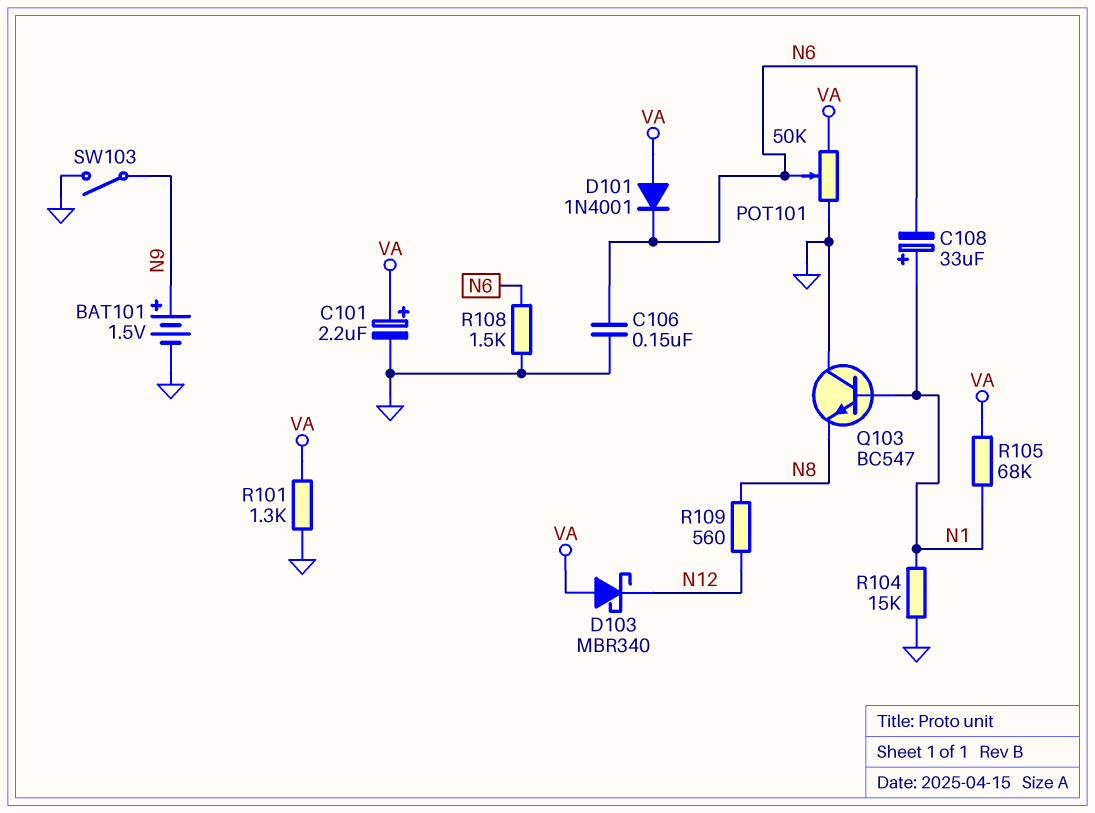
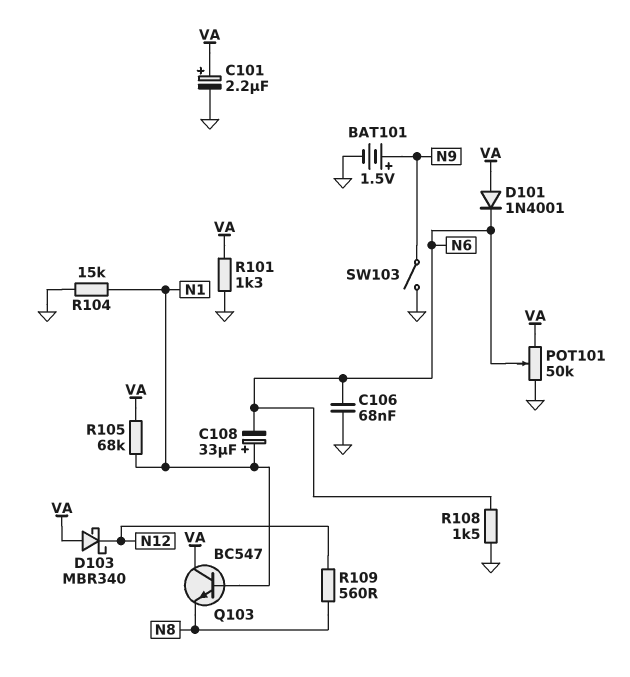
C106: 150nF (GND, N6) -> 68nF (GND, N6)
Q103: NPN BC547 (B N1, C GND, E N8) -> NPN BC547 (B N1, C VA, E N8)

